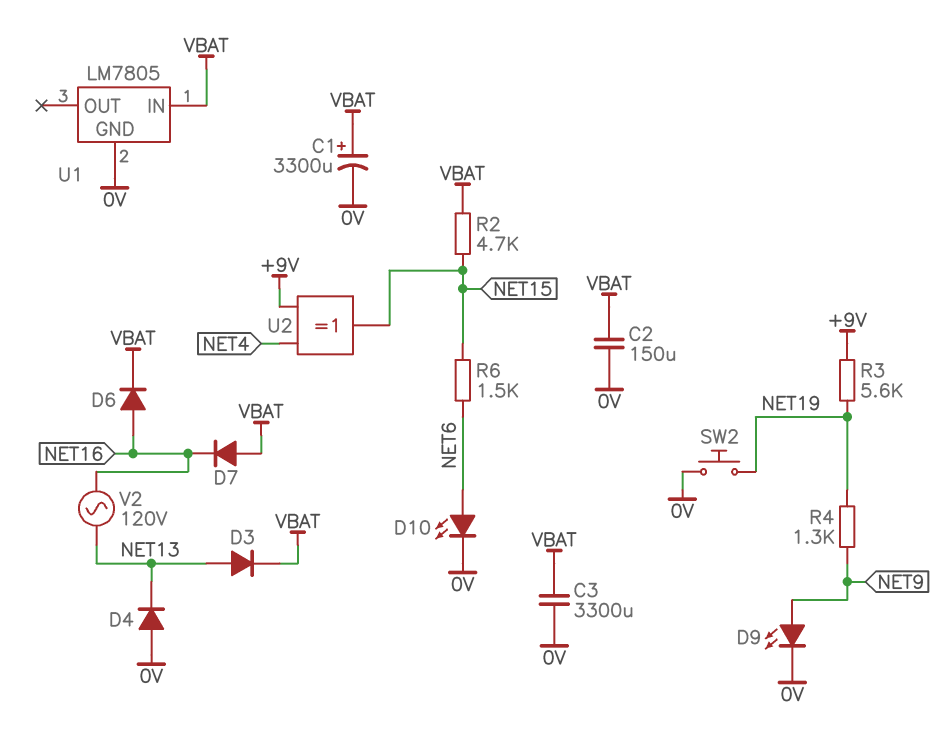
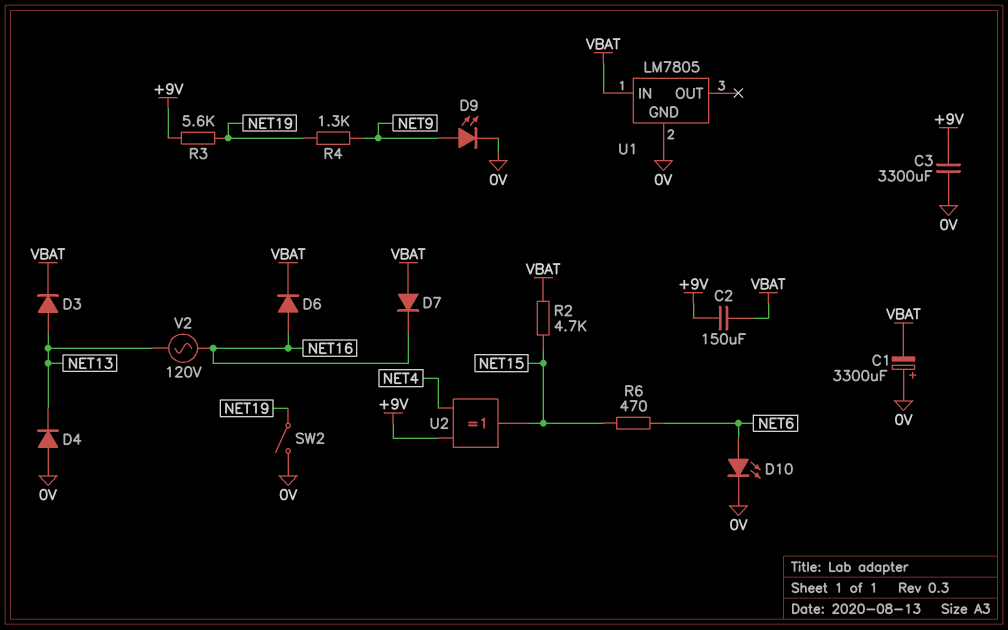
C1: 3300uF (plus VBAT, minus 0V) -> 3300uF (plus 0V, minus VBAT)
C2: 150uF (0V, VBAT) -> 150uF (+9V, VBAT)
C3: 3300uF (0V, VBAT) -> 3300uF (+9V, 0V)
R6: 1.5k (NET6, NET15) -> 470 (NET6, NET15)
SW2: button (0V, NET19) -> switch (0V, NET19)

